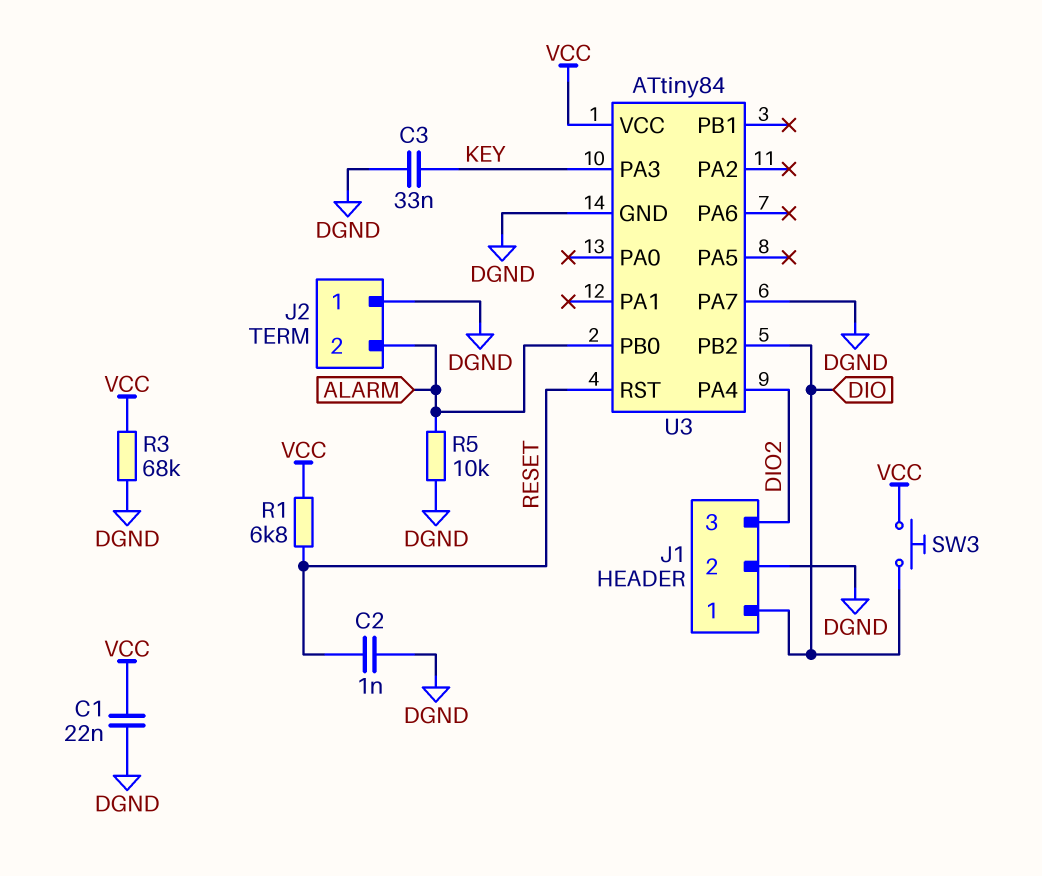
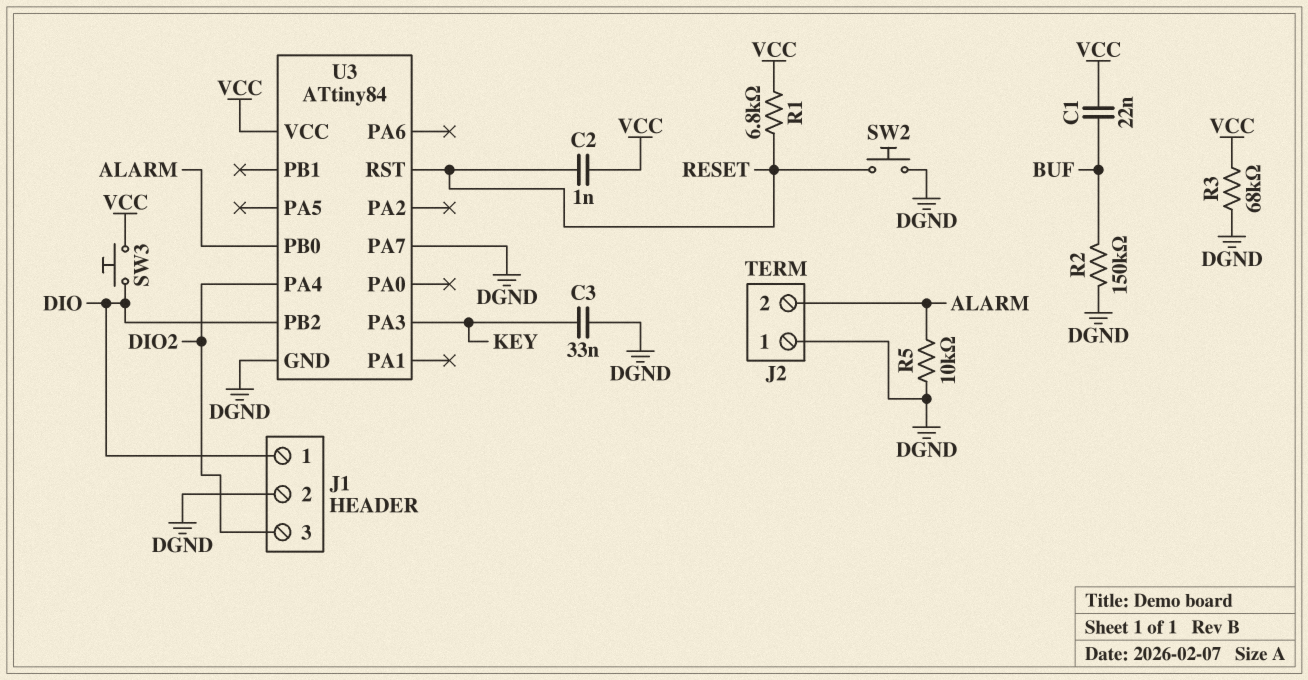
C1: 22nF (DGND, VCC) -> 22nF (BUF, VCC)
C2: 1nF (DGND, RESET) -> 1nF (RESET, VCC)
R2: none -> 150k (BUF, DGND)
SW2: none -> button (DGND, RESET)

